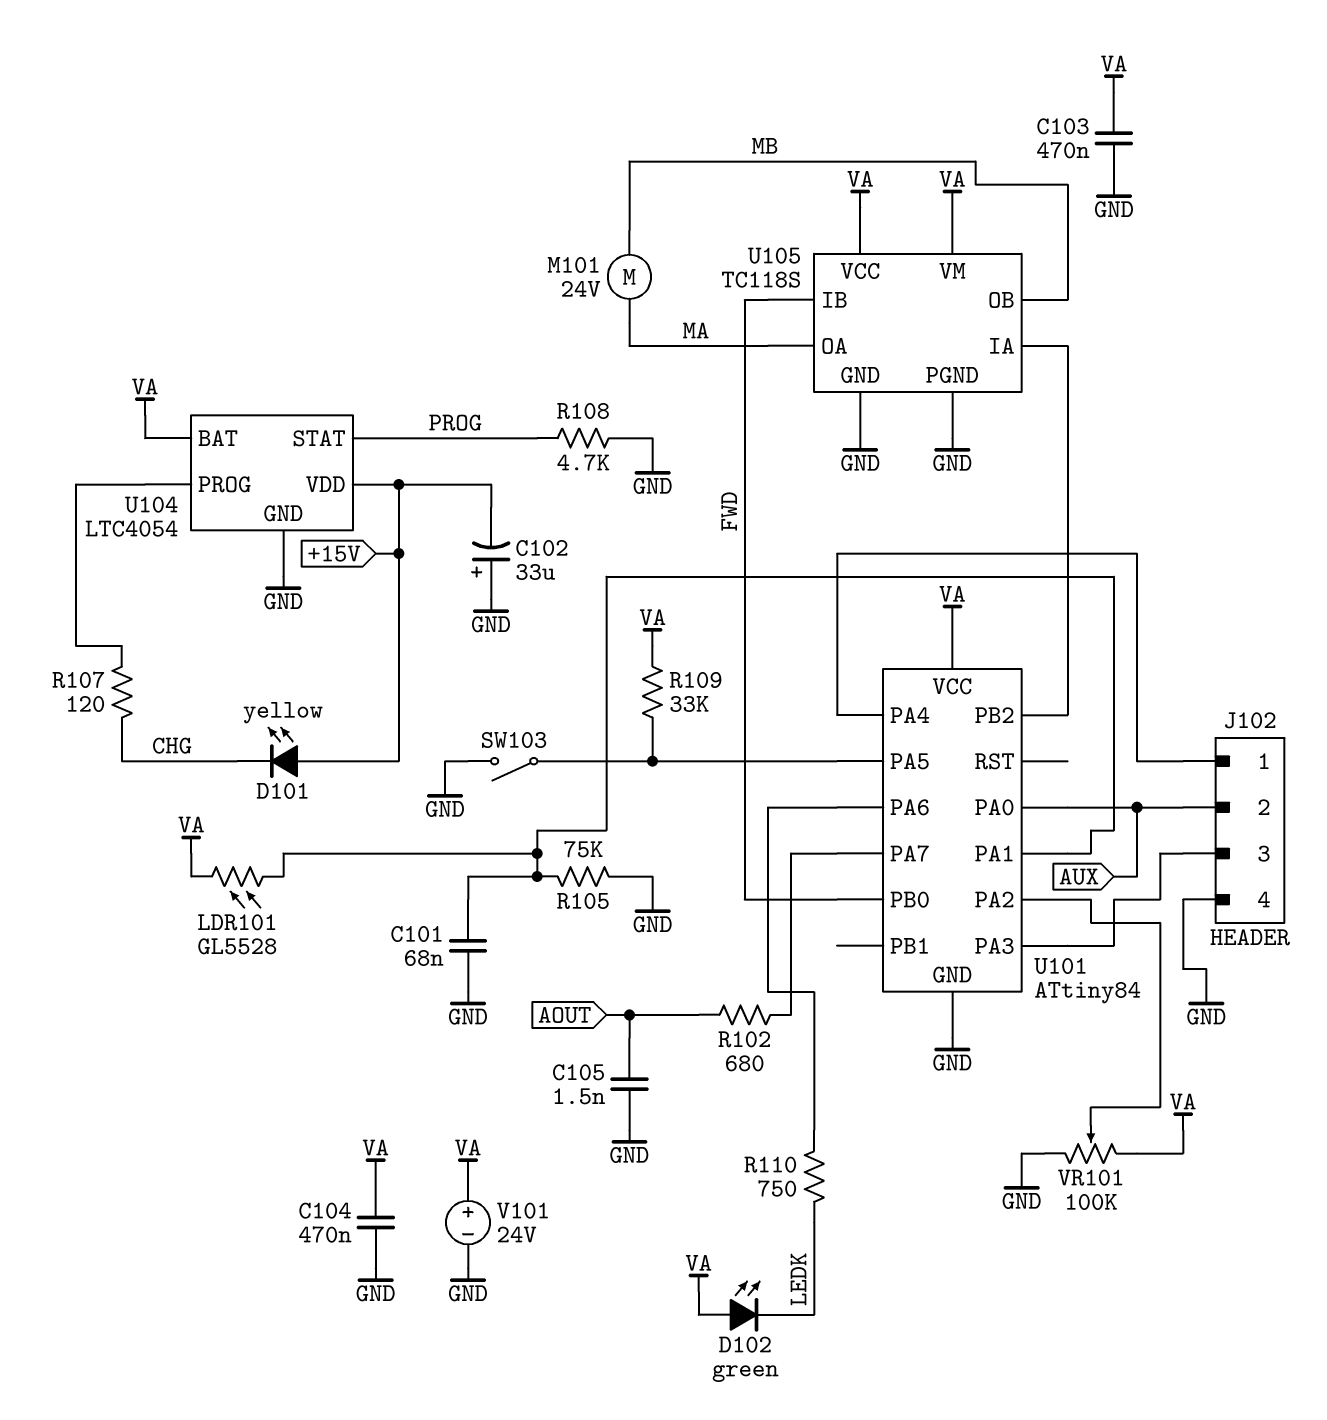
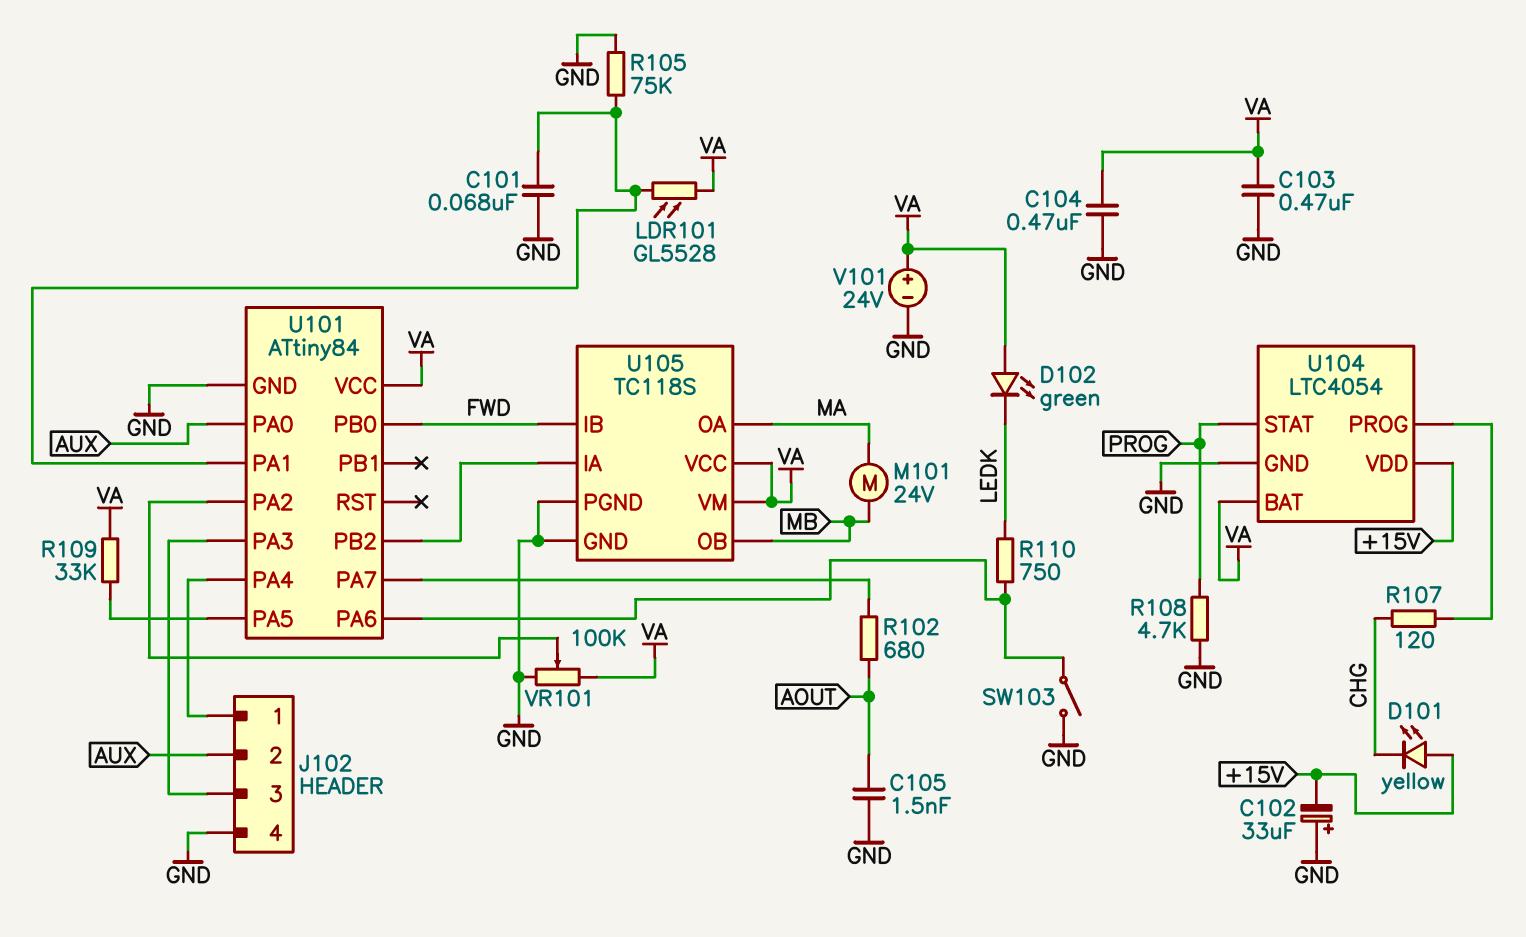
SW103: switch (GND, U101/PA5) -> switch (GND, U101/PA6)

